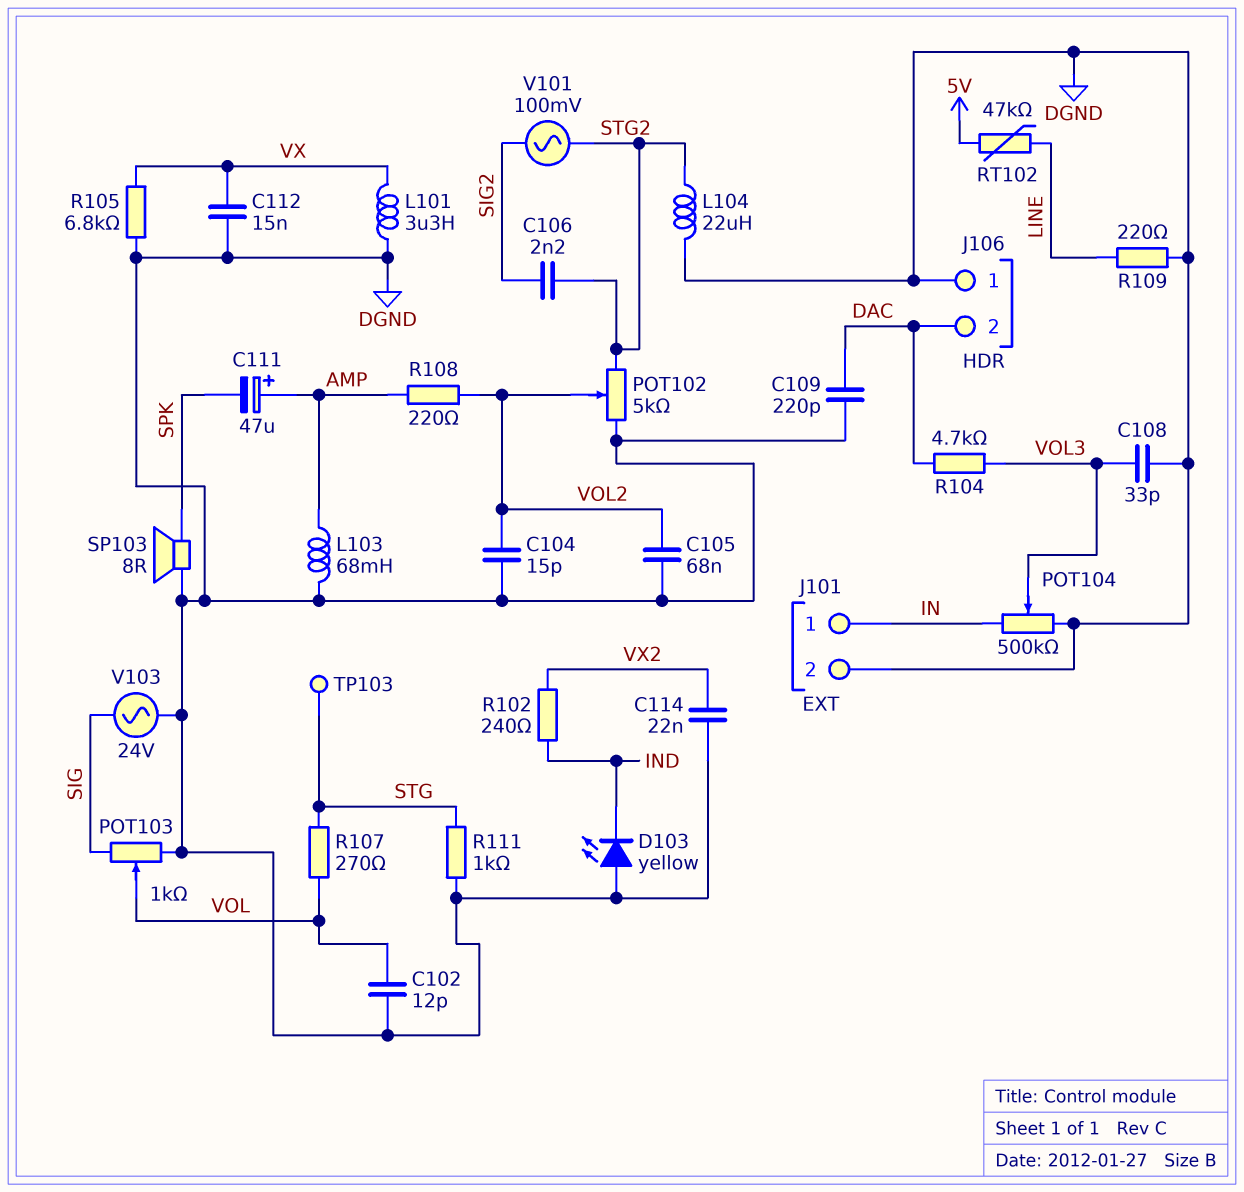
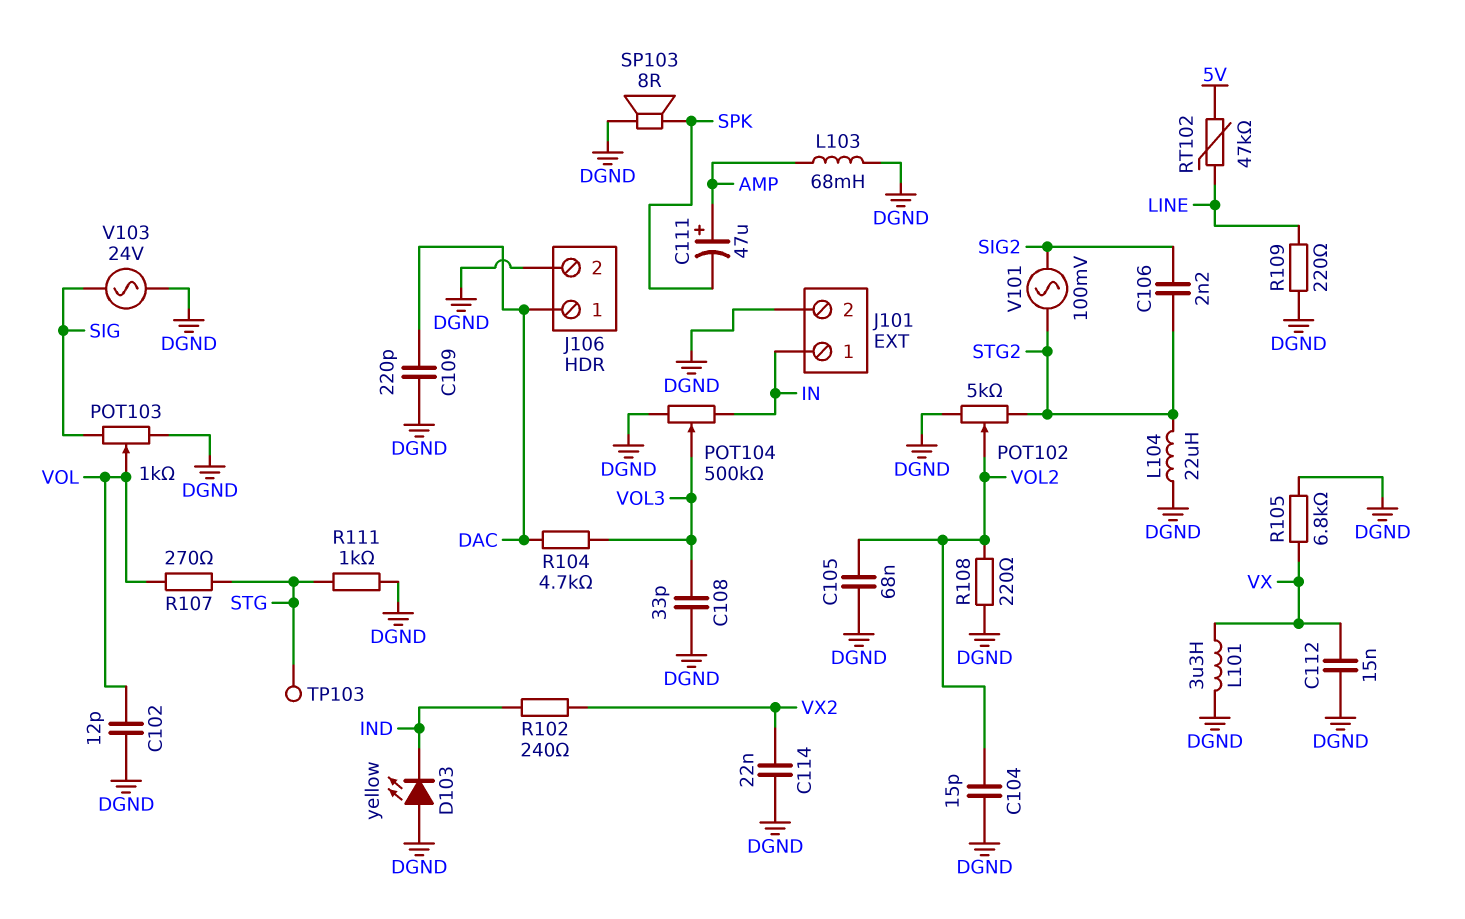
J106 pin 1: DGND -> DAC
J106 pin 2: DAC -> DGND
R108: 220 (AMP, VOL2) -> 220 (DGND, VOL2)

